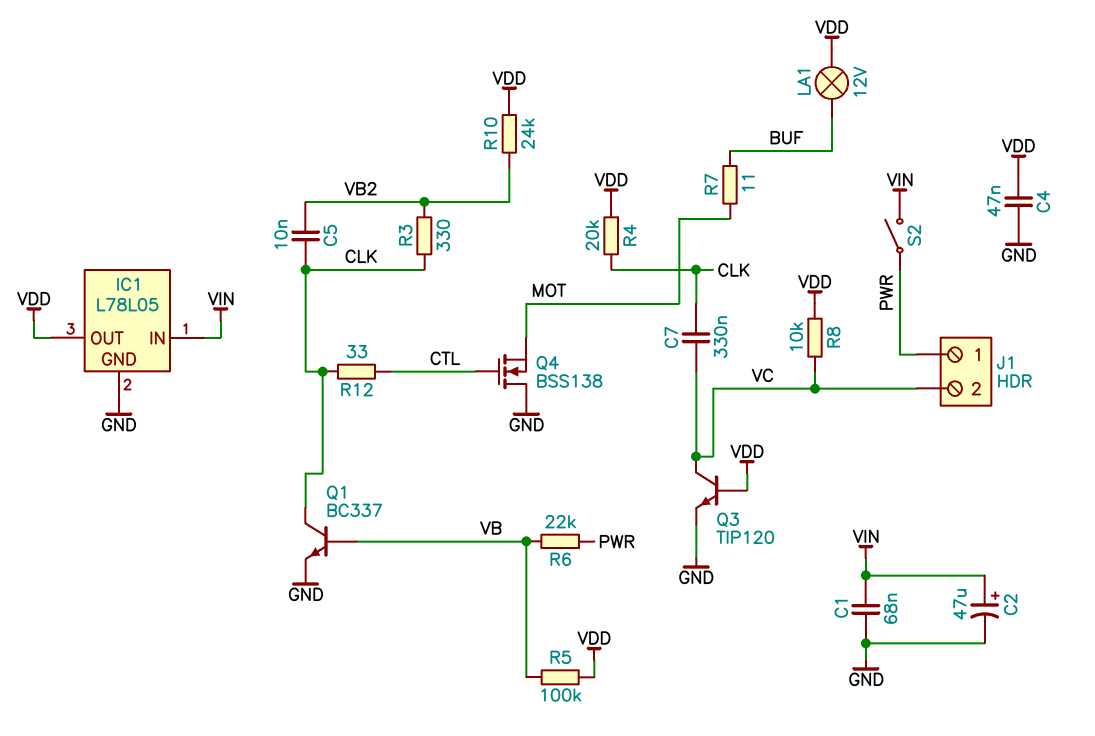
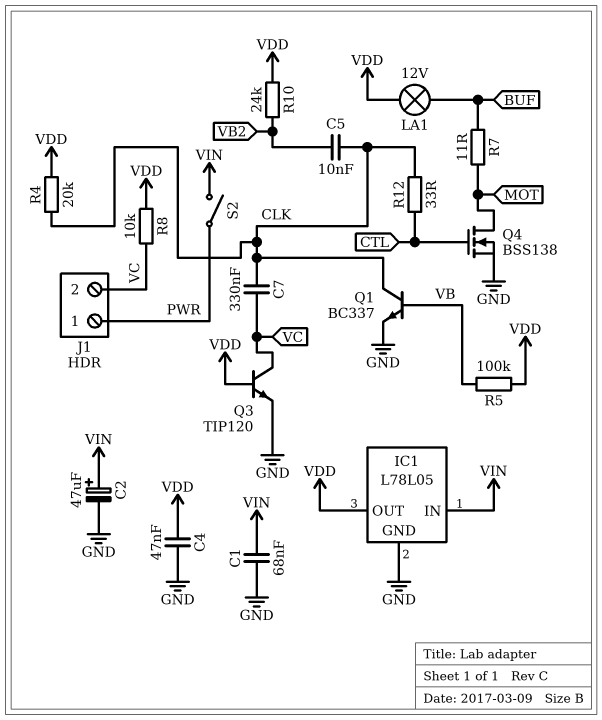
Q4: NMOS BSS138 (G CTL, D GND, S MOT) -> NMOS BSS138 (G CTL, D MOT, S GND)
R3: 330 (CLK, VB2) -> none
R6: 22k (PWR, VB) -> none

